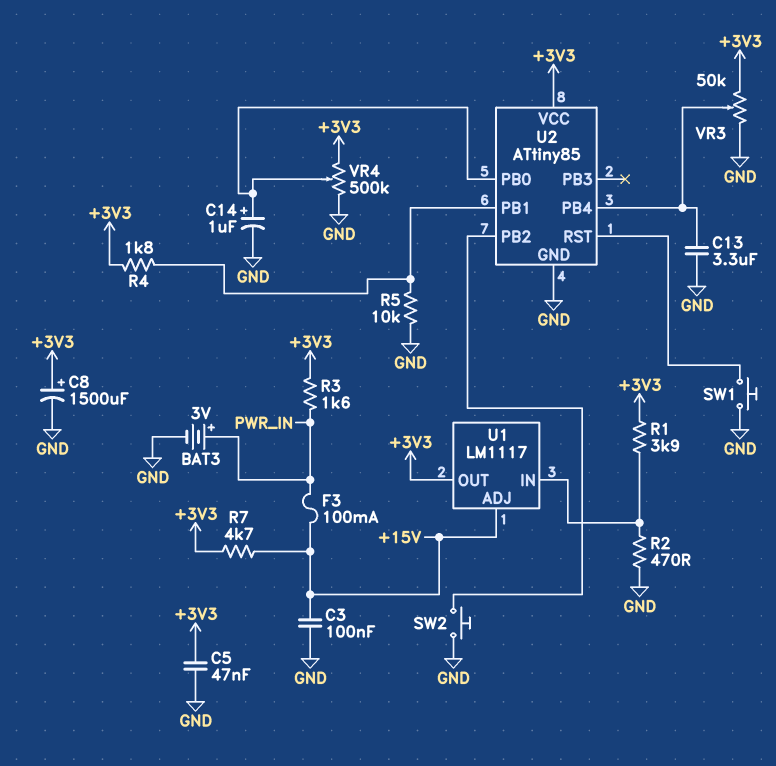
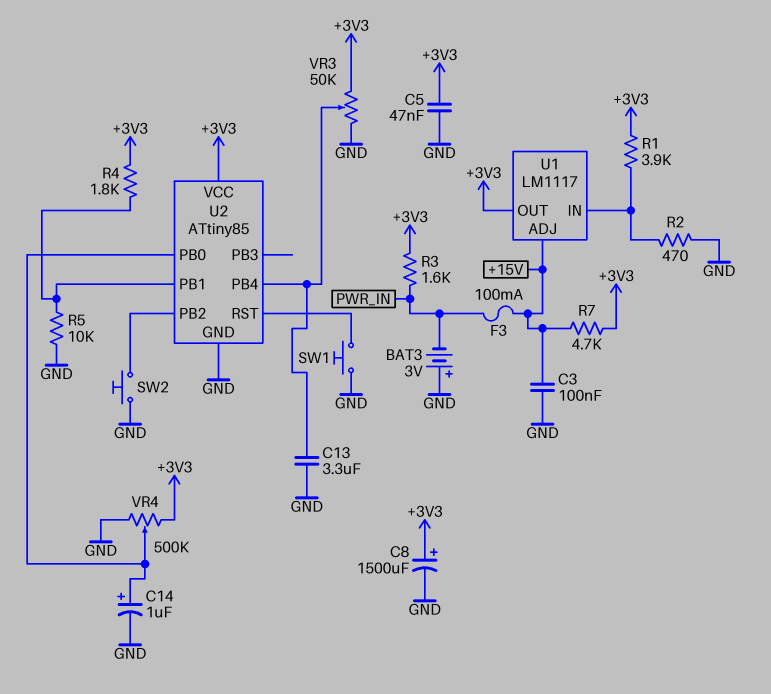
BAT3: 3V (plus PWR_IN, minus GND) -> 3V (plus GND, minus PWR_IN)

